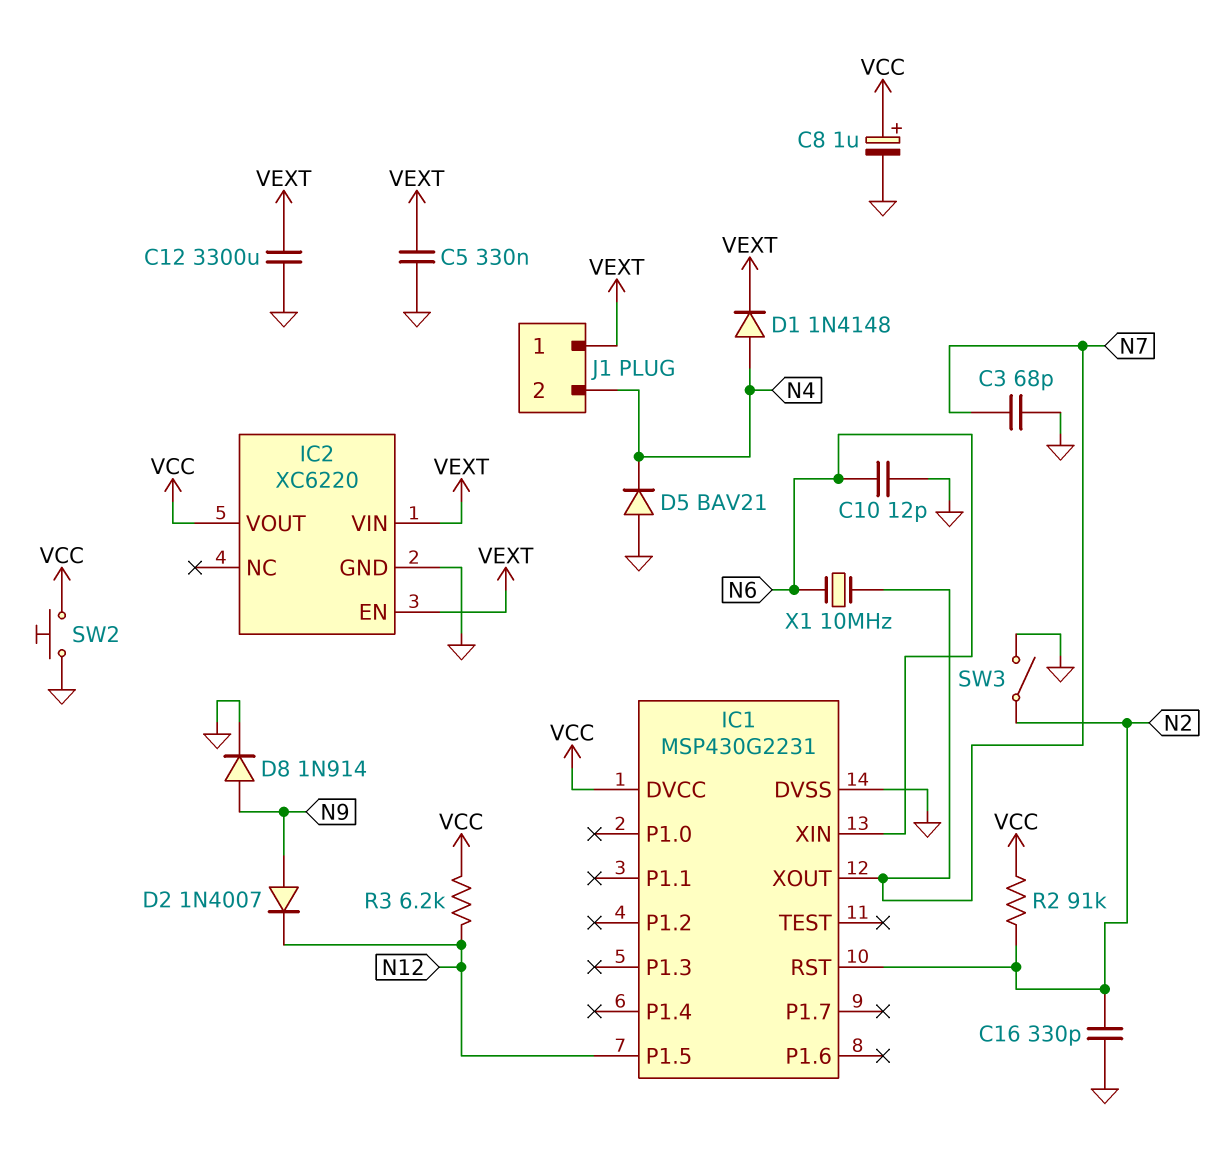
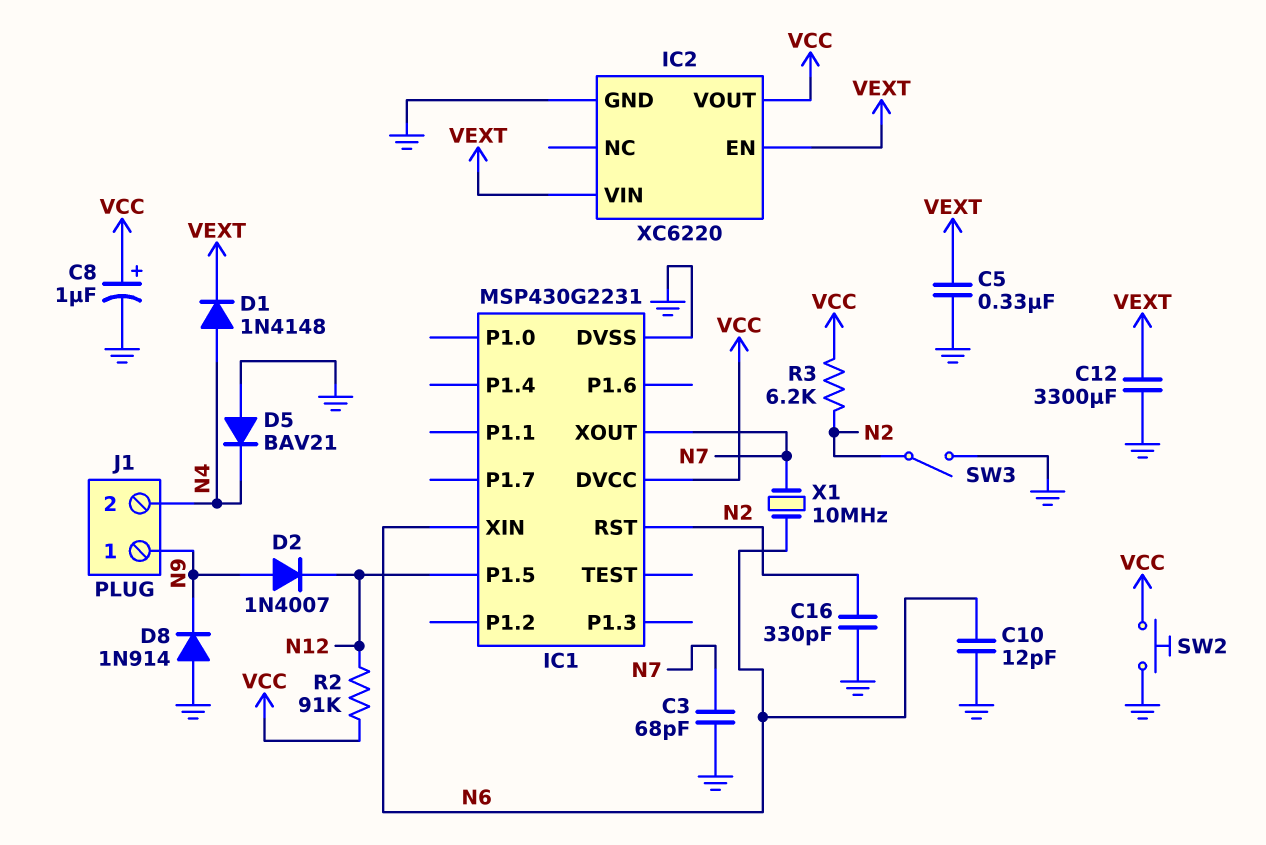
D8: diode 1N914 (A N9, K GND) -> diode 1N914 (A GND, K N9)
J1 pin 1: VEXT -> N9
R2: 91k (N2, VCC) -> 91k (N12, VCC)
R3: 6.2k (N12, VCC) -> 6.2k (N2, VCC)

